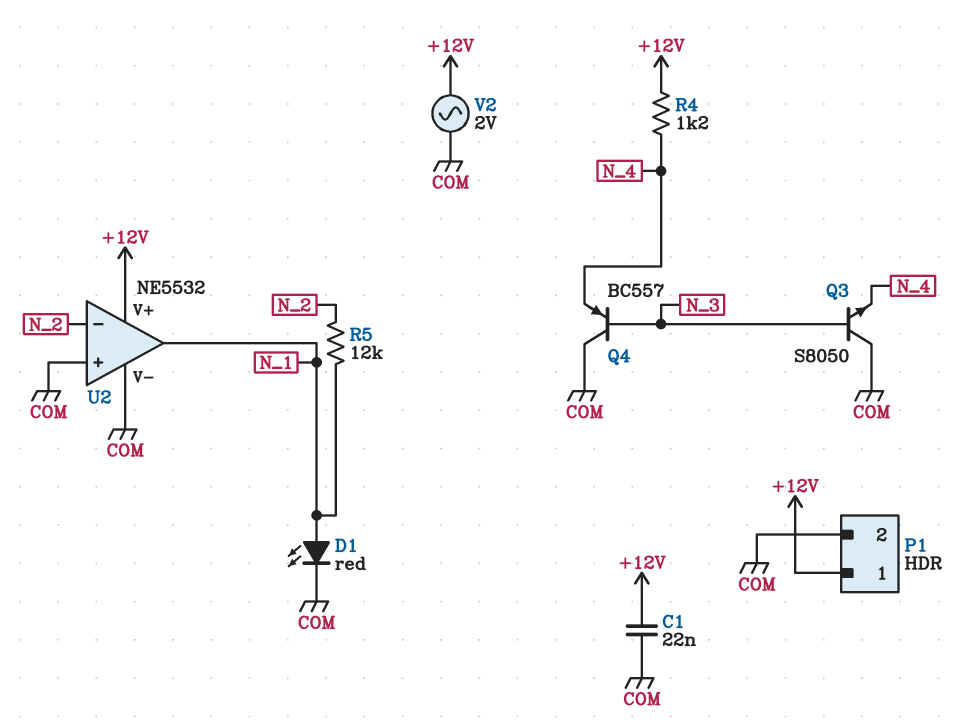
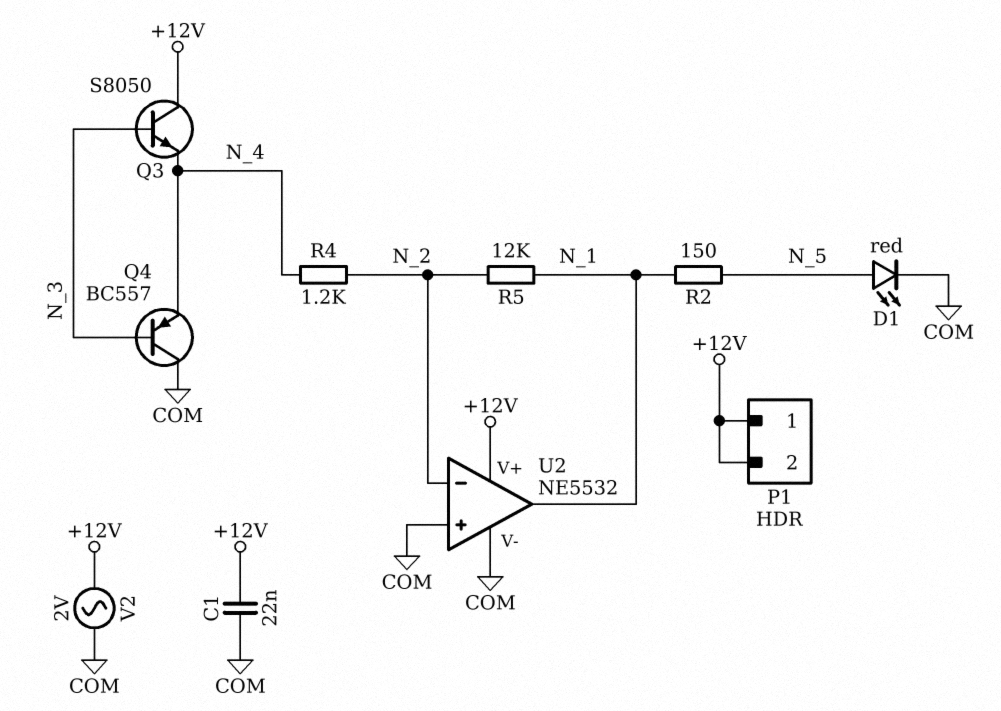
D1: LED red (A N_1, K COM) -> LED red (A N_5, K COM)
P1 pin 2: COM -> +12V
Q3: NPN S8050 (B N_3, C COM, E N_4) -> NPN S8050 (B N_3, C +12V, E N_4)
R2: none -> 150 (N_1, N_5)
R4: 1.2k (+12V, N_4) -> 1.2k (N_2, N_4)

